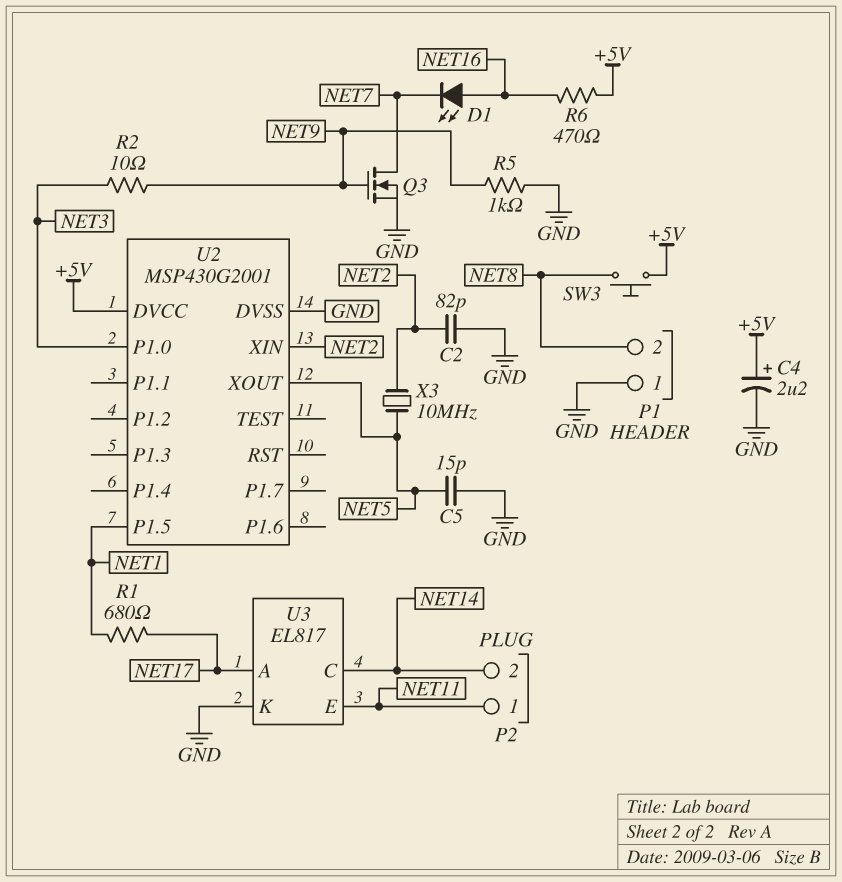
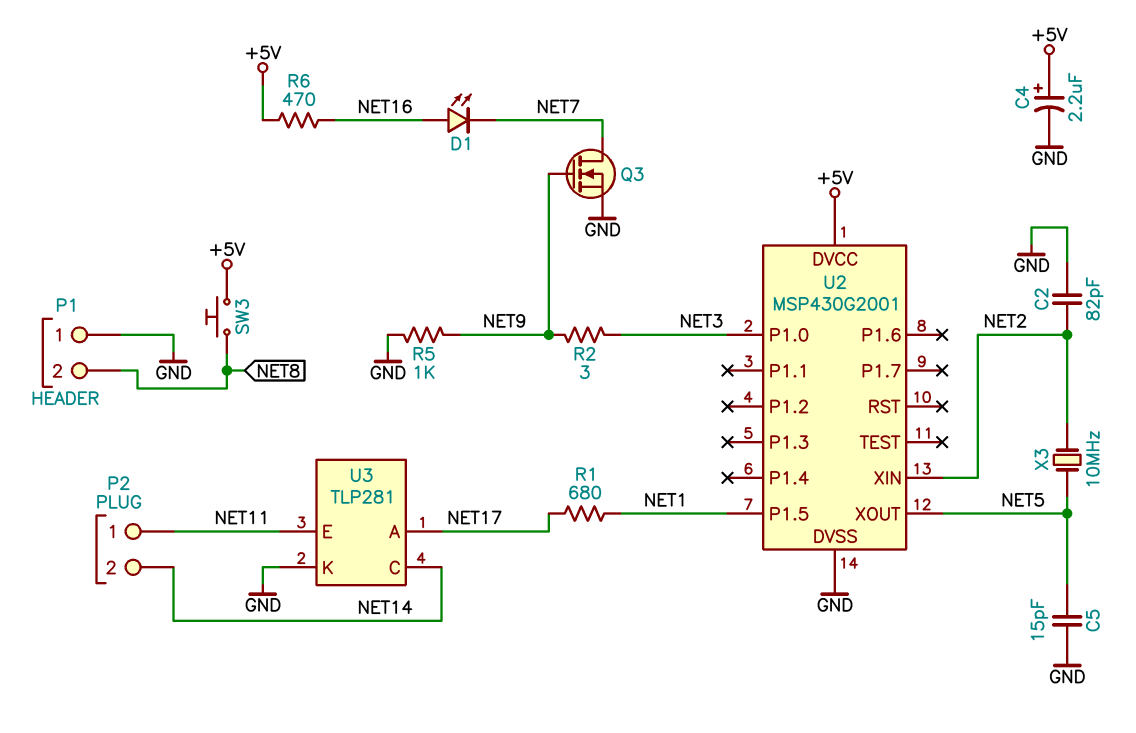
R2: 10 (NET3, NET9) -> 3 (NET3, NET9)
U3: EL817 -> TLP281

